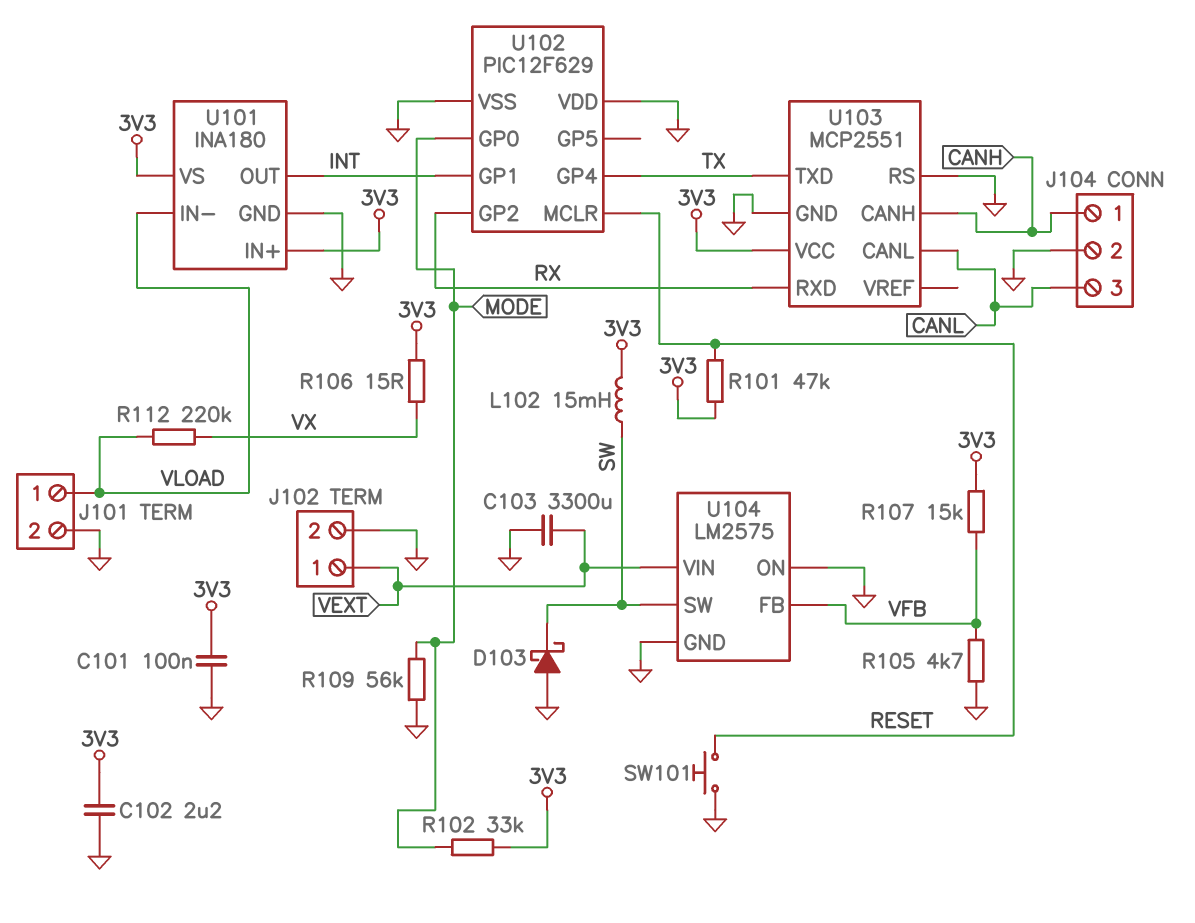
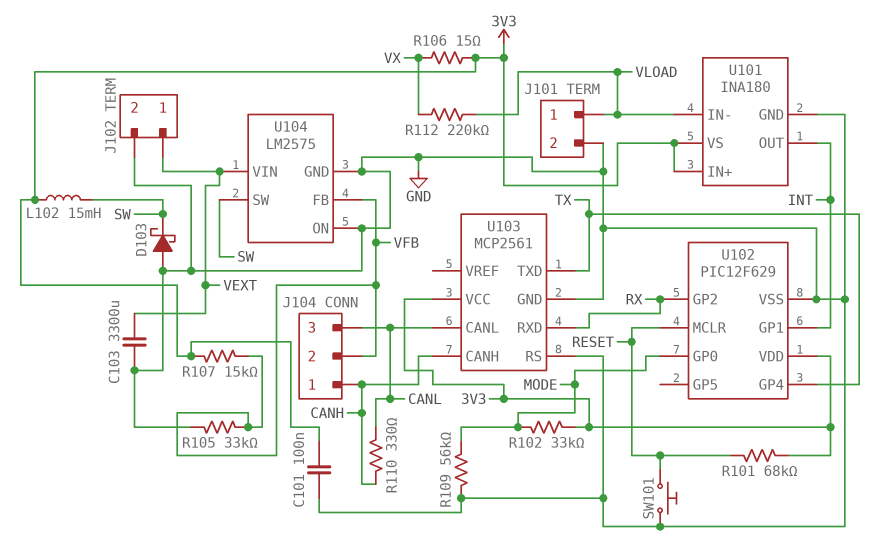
C102: 2.2uF (3V3, GND) -> none
J104 pin 2: GND -> VFB
R101: 47k (3V3, RESET) -> 68k (3V3, RESET)
R105: 4.7k (GND, VFB) -> 33k (GND, VFB)
R110: none -> 330 (CANH, CANL)
U102 pin VDD: GND -> 3V3
U103: MCP2551 -> MCP2561

